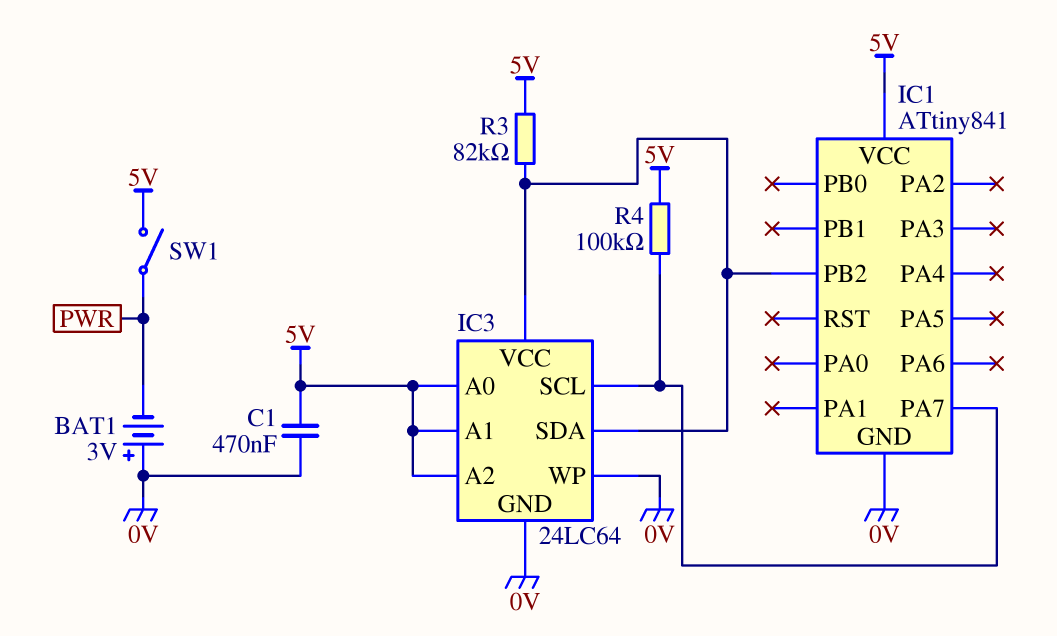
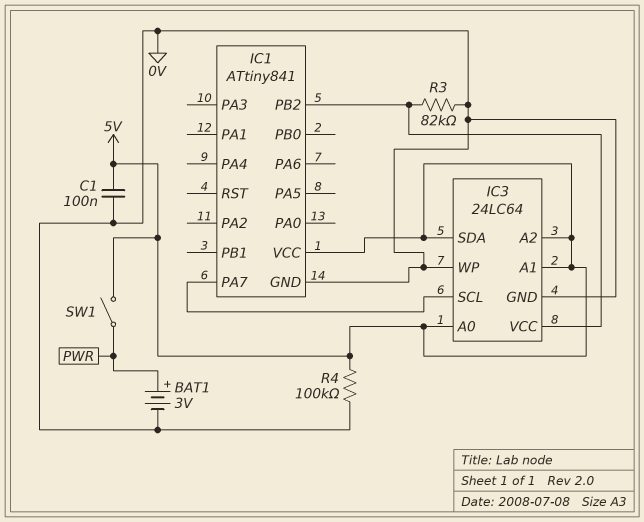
BAT1: 3V (plus 0V, minus PWR) -> 3V (plus PWR, minus 0V)
C1: 470nF (0V, 5V) -> 100nF (0V, 5V)
IC3 pin SDA: IC1/PB2 -> 5V
R3: 82k (5V, IC1/PB2) -> 82k (0V, IC1/PB2)
R4: 100k (5V, IC1/PA7) -> 100k (0V, 5V)

